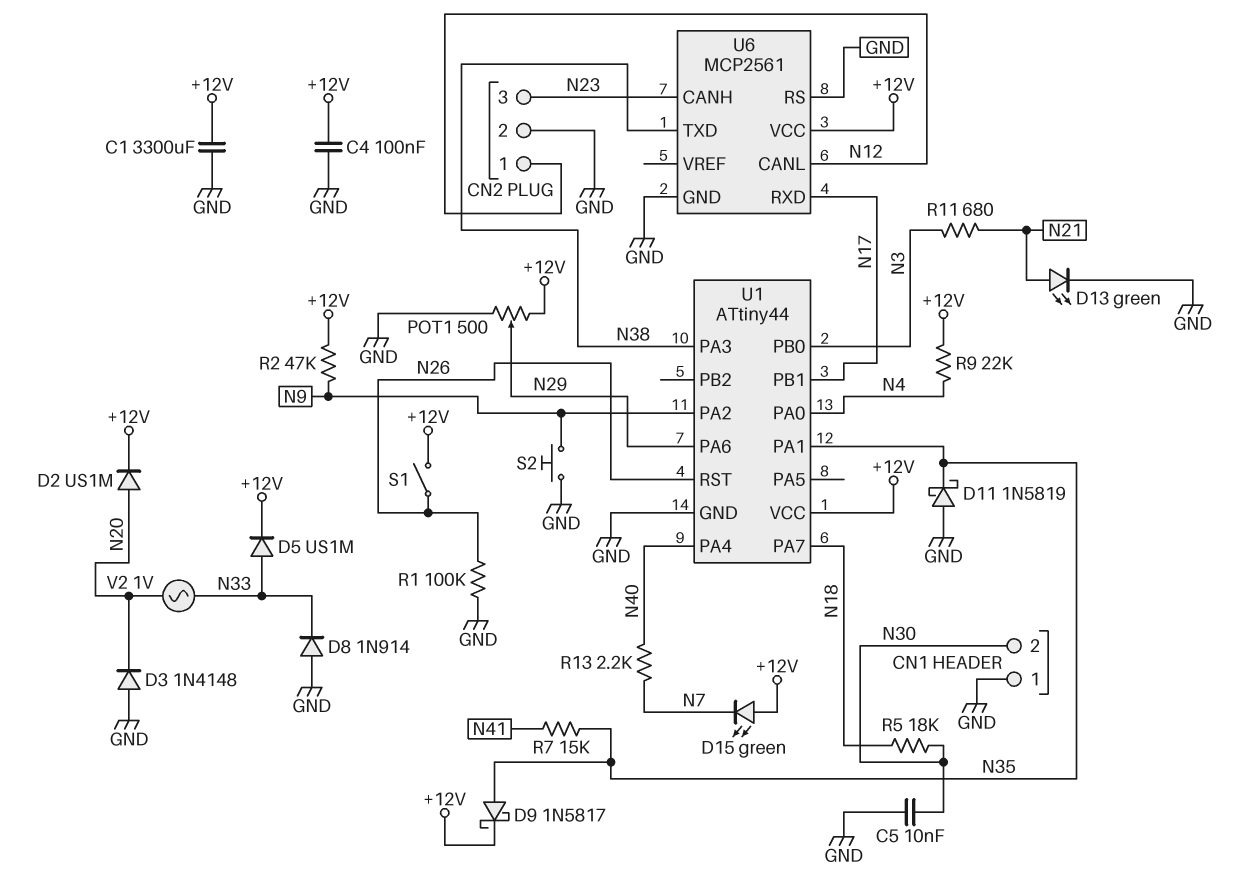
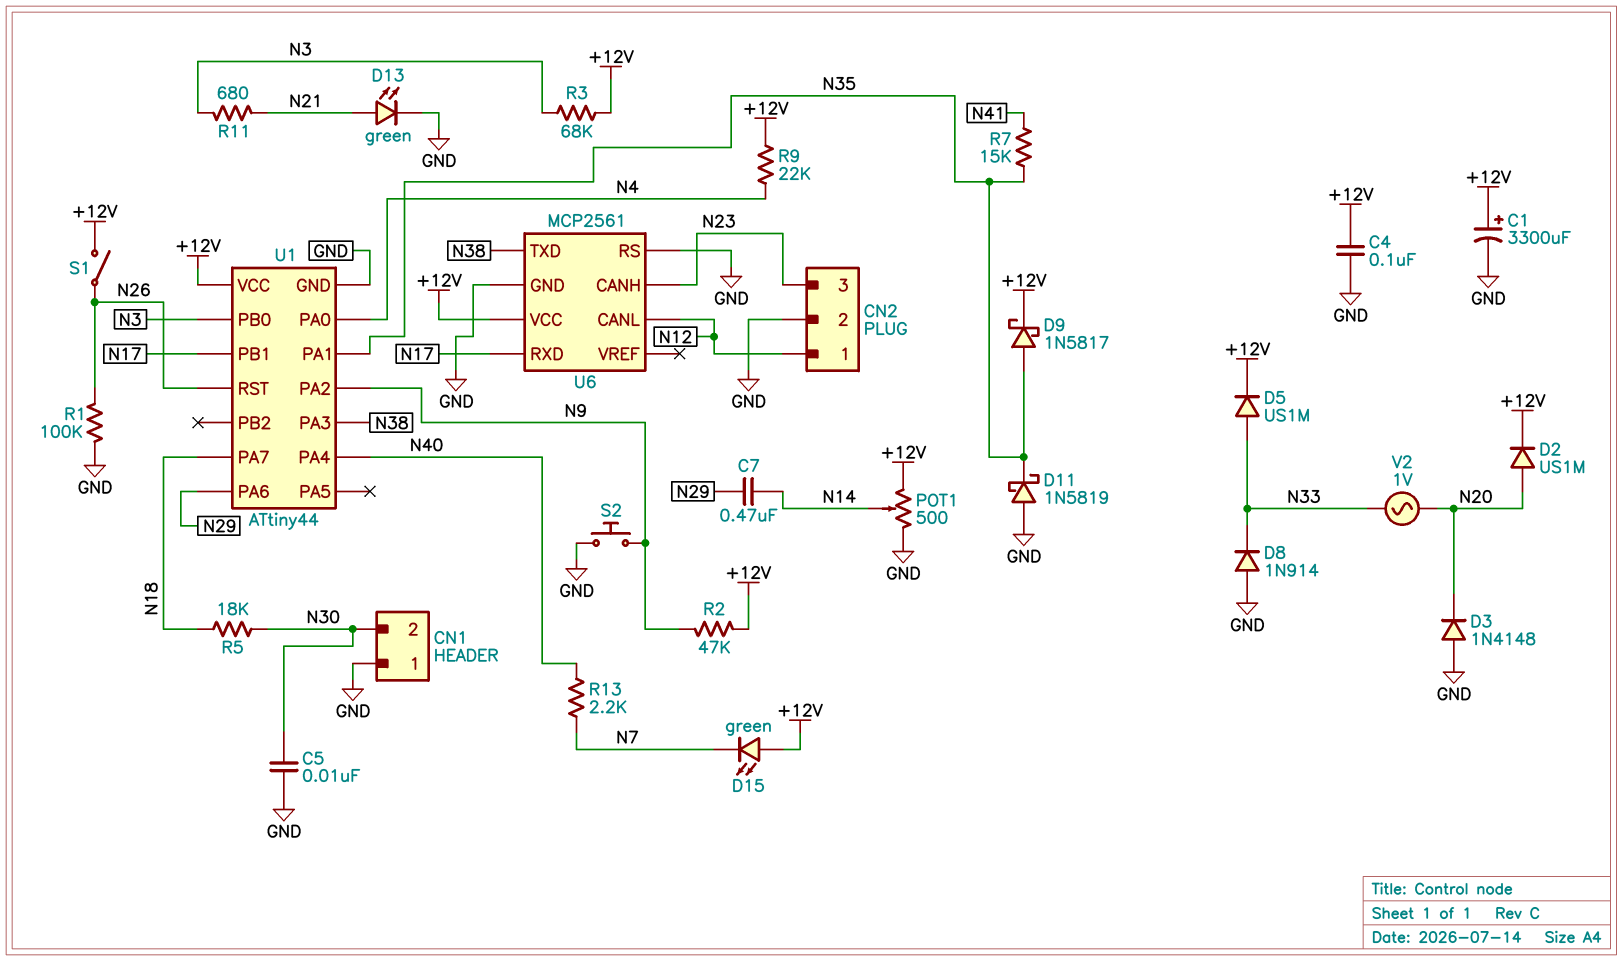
C1: 3300uF (+12V, GND) -> 3300uF (plus +12V, minus GND)
C7: none -> 470nF (N14, N29)
POT1: 500 (+12V, GND, wiper N29) -> 500 (+12V, GND, wiper N14)
R3: none -> 68k (+12V, N3)

